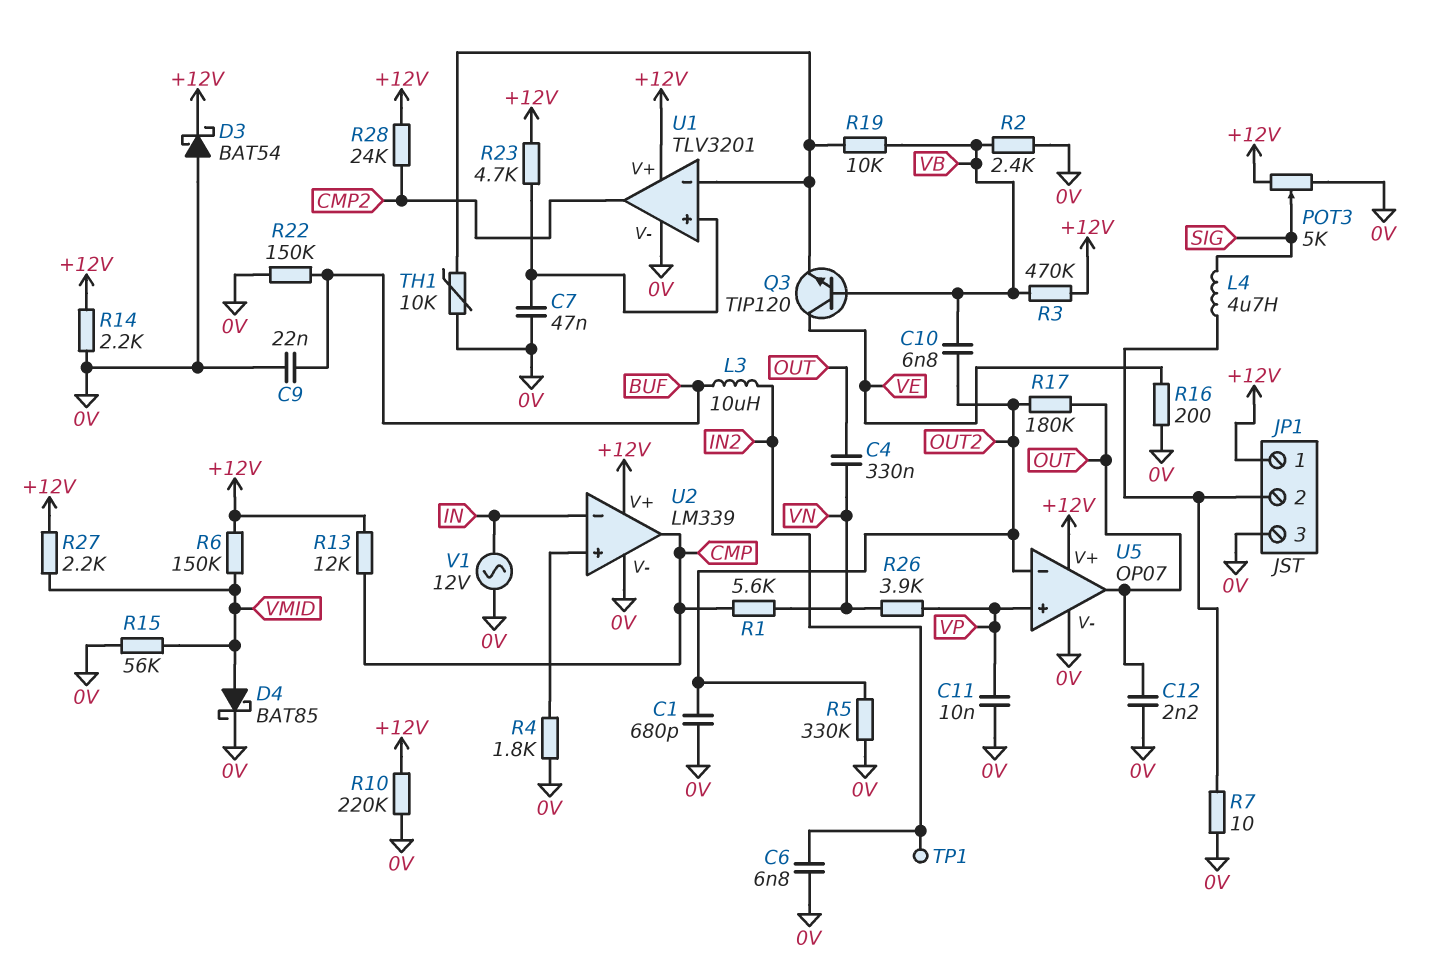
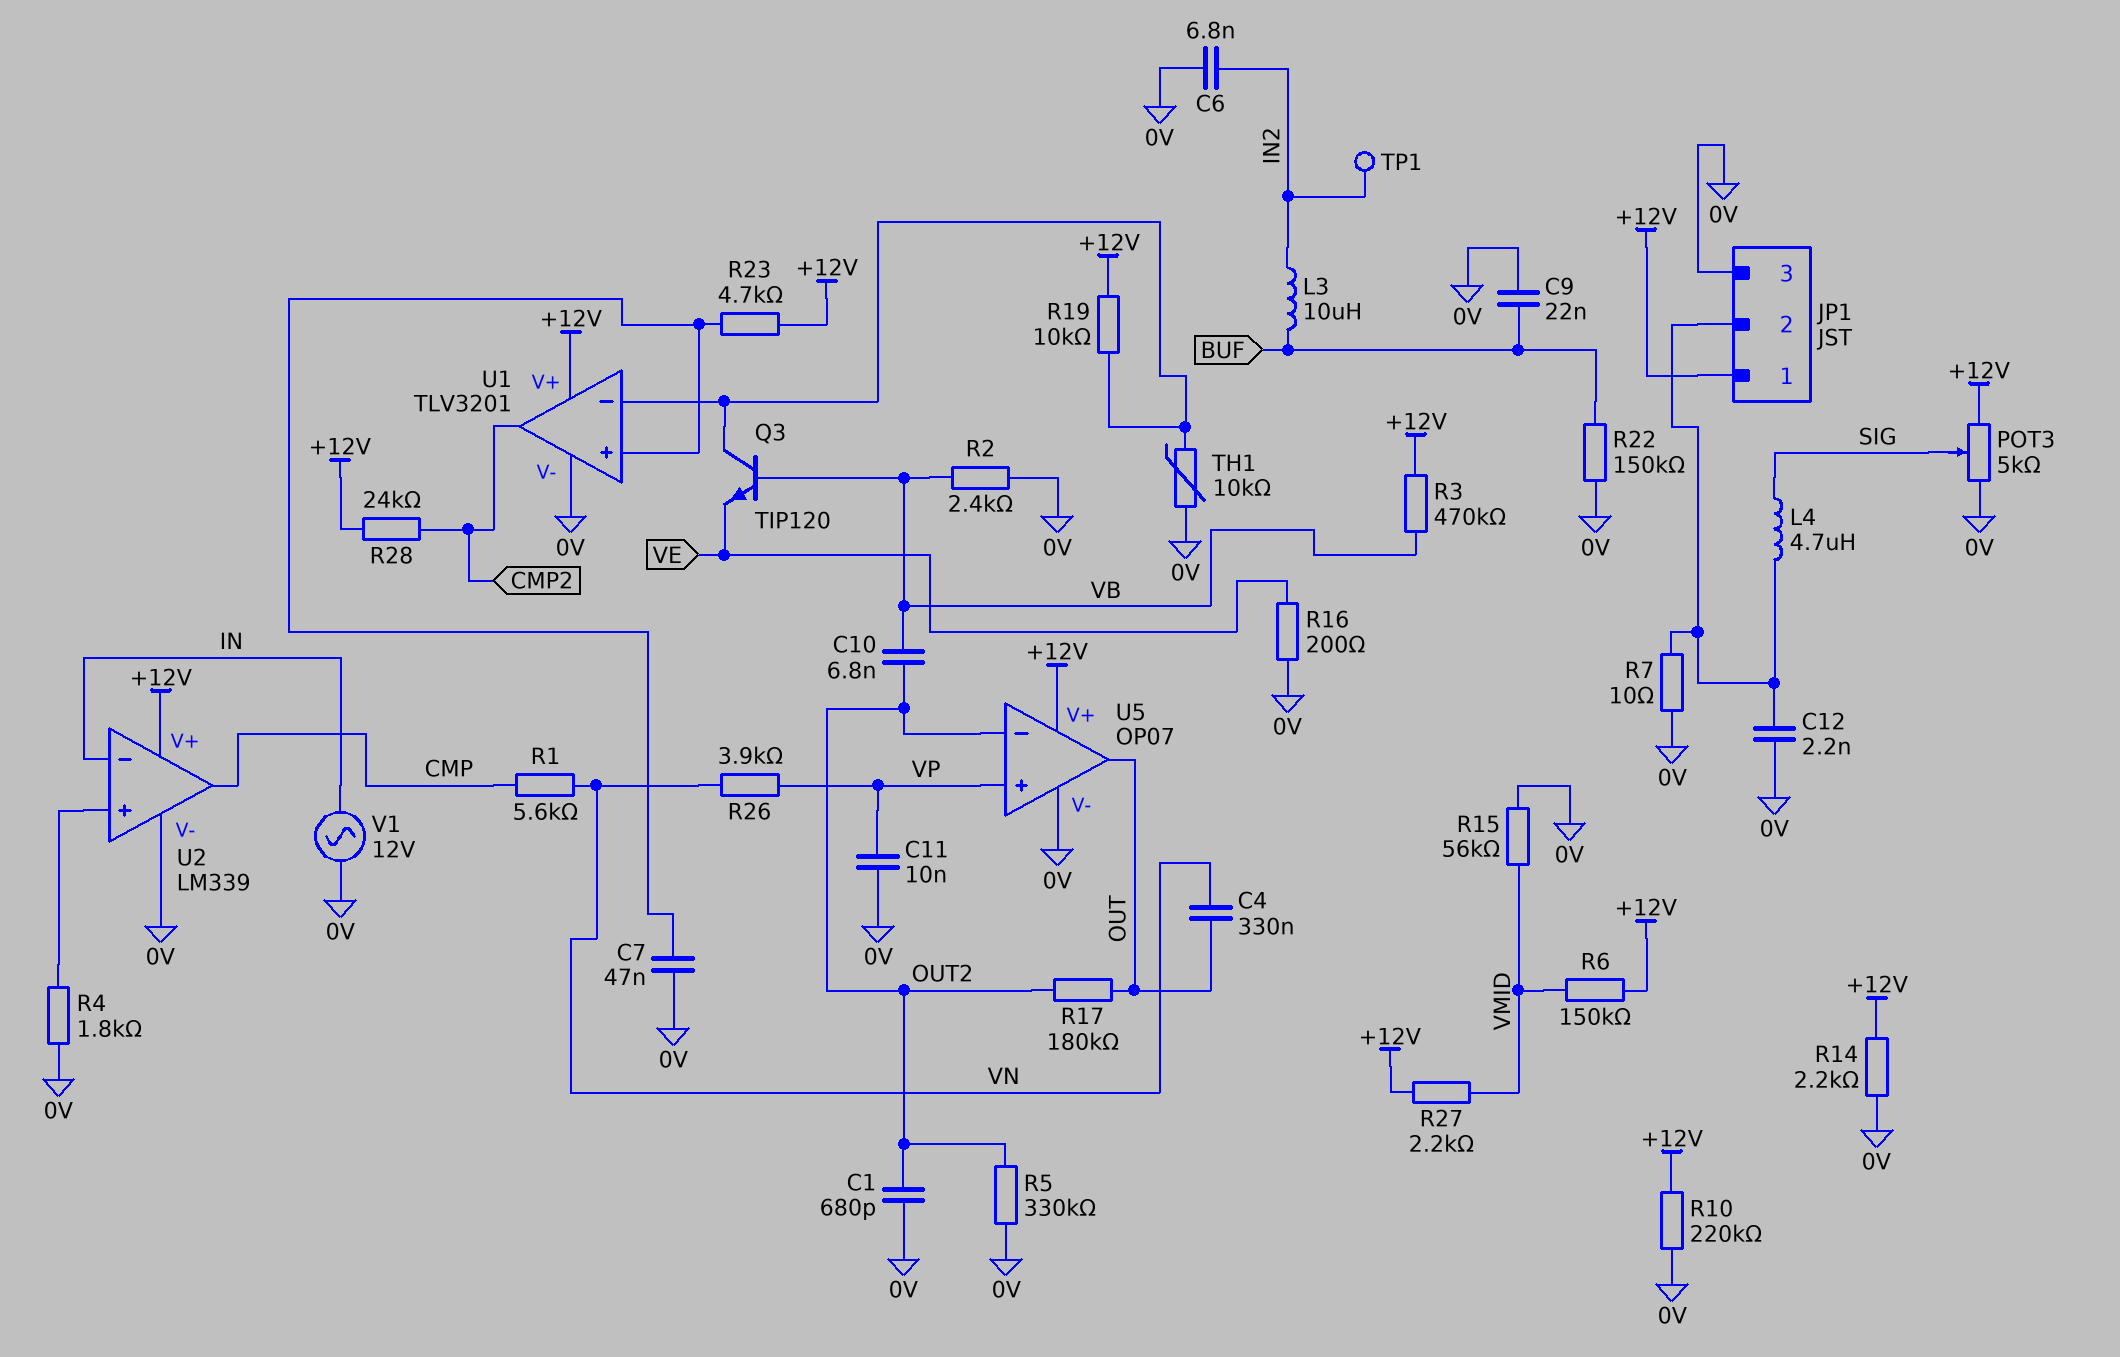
C12: 2.2nF (0V, OUT) -> 2.2nF (0V, JP1/2)
D3: schottky BAT54 (A 0V, K +12V) -> none
D4: schottky BAT85 (A VMID, K 0V) -> none
Q3: NPN TIP120 (B VB, C VE, E U1/in-) -> NPN TIP120 (B VB, C U1/in-, E VE)
R13: 12k (+12V, CMP) -> none
R19: 10k (U1/in-, VB) -> 10k (+12V, U1/in-)

